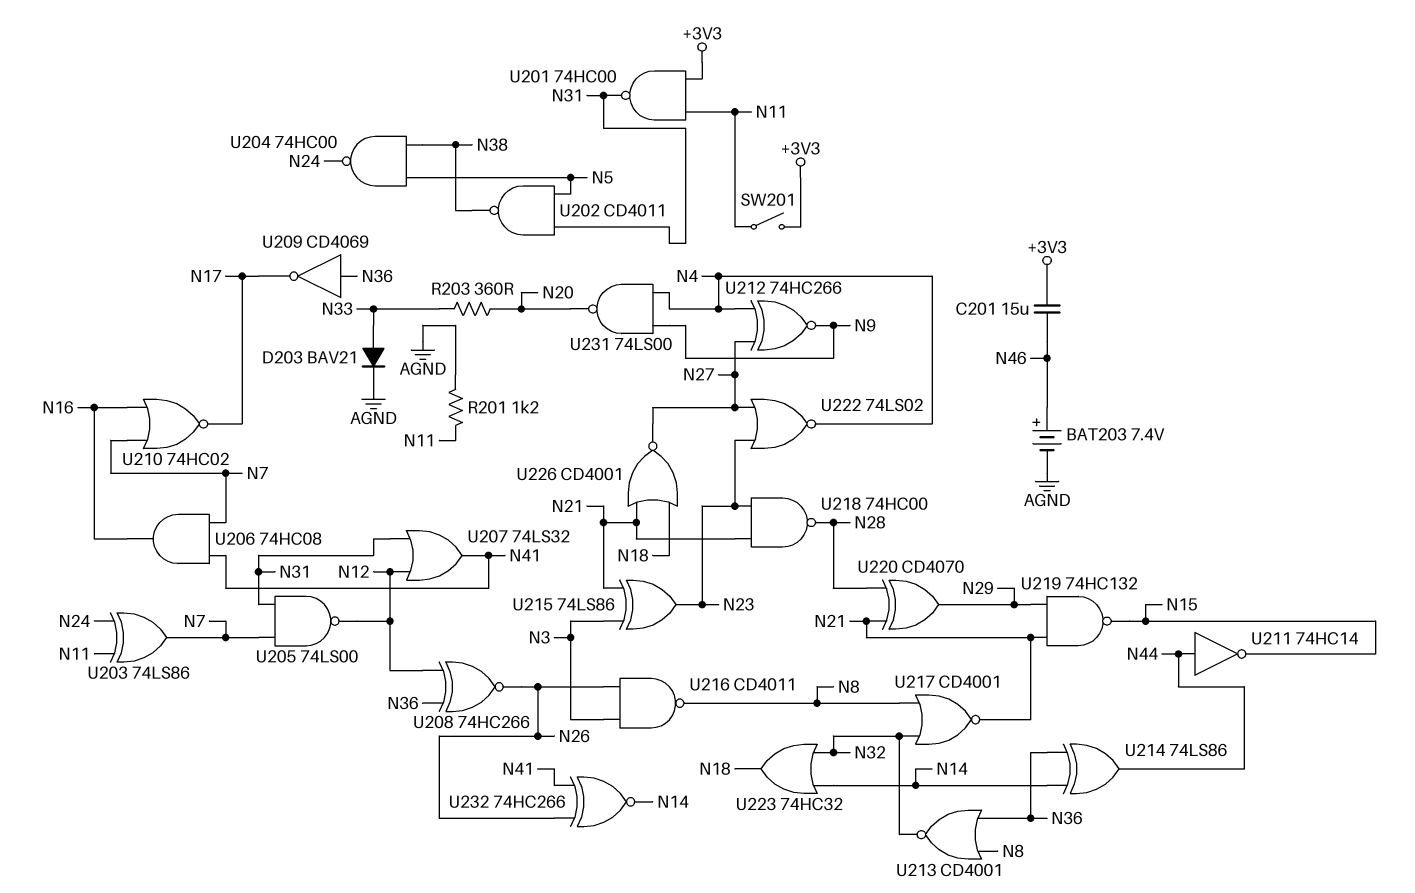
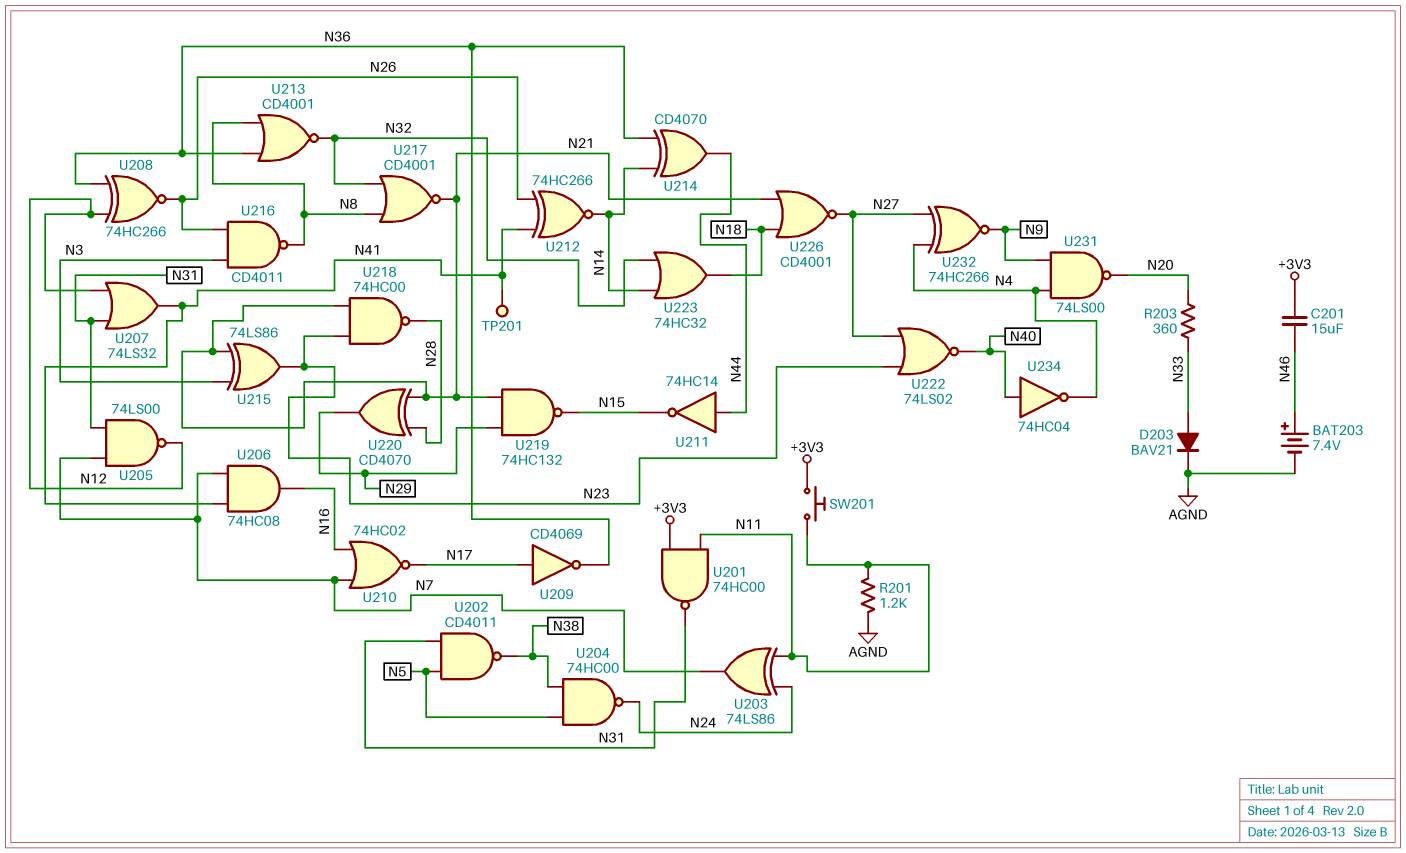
SW201: switch (+3V3, N11) -> button (+3V3, N11)
TP201: none -> test point (N41)
U209: NOT CD4069 (in N36, out N17) -> NOT CD4069 (in N17, out N36)
U212: XNOR 74HC266 (in N4, in N27, out N9) -> XNOR 74HC266 (in N26, in N41, out N14)
U214: XOR 74LS86 (in N14, in N36, out N44) -> XOR CD4070 (in N14, in N36, out N44)
U222: NOR 74LS02 (in N23, in N27, out N4) -> NOR 74LS02 (in N23, in N27, out N40)
U232: XNOR 74HC266 (in N26, in N41, out N14) -> XNOR 74HC266 (in N4, in N27, out N9)
U234: none -> NOT 74HC04 (in N40, out N4)

